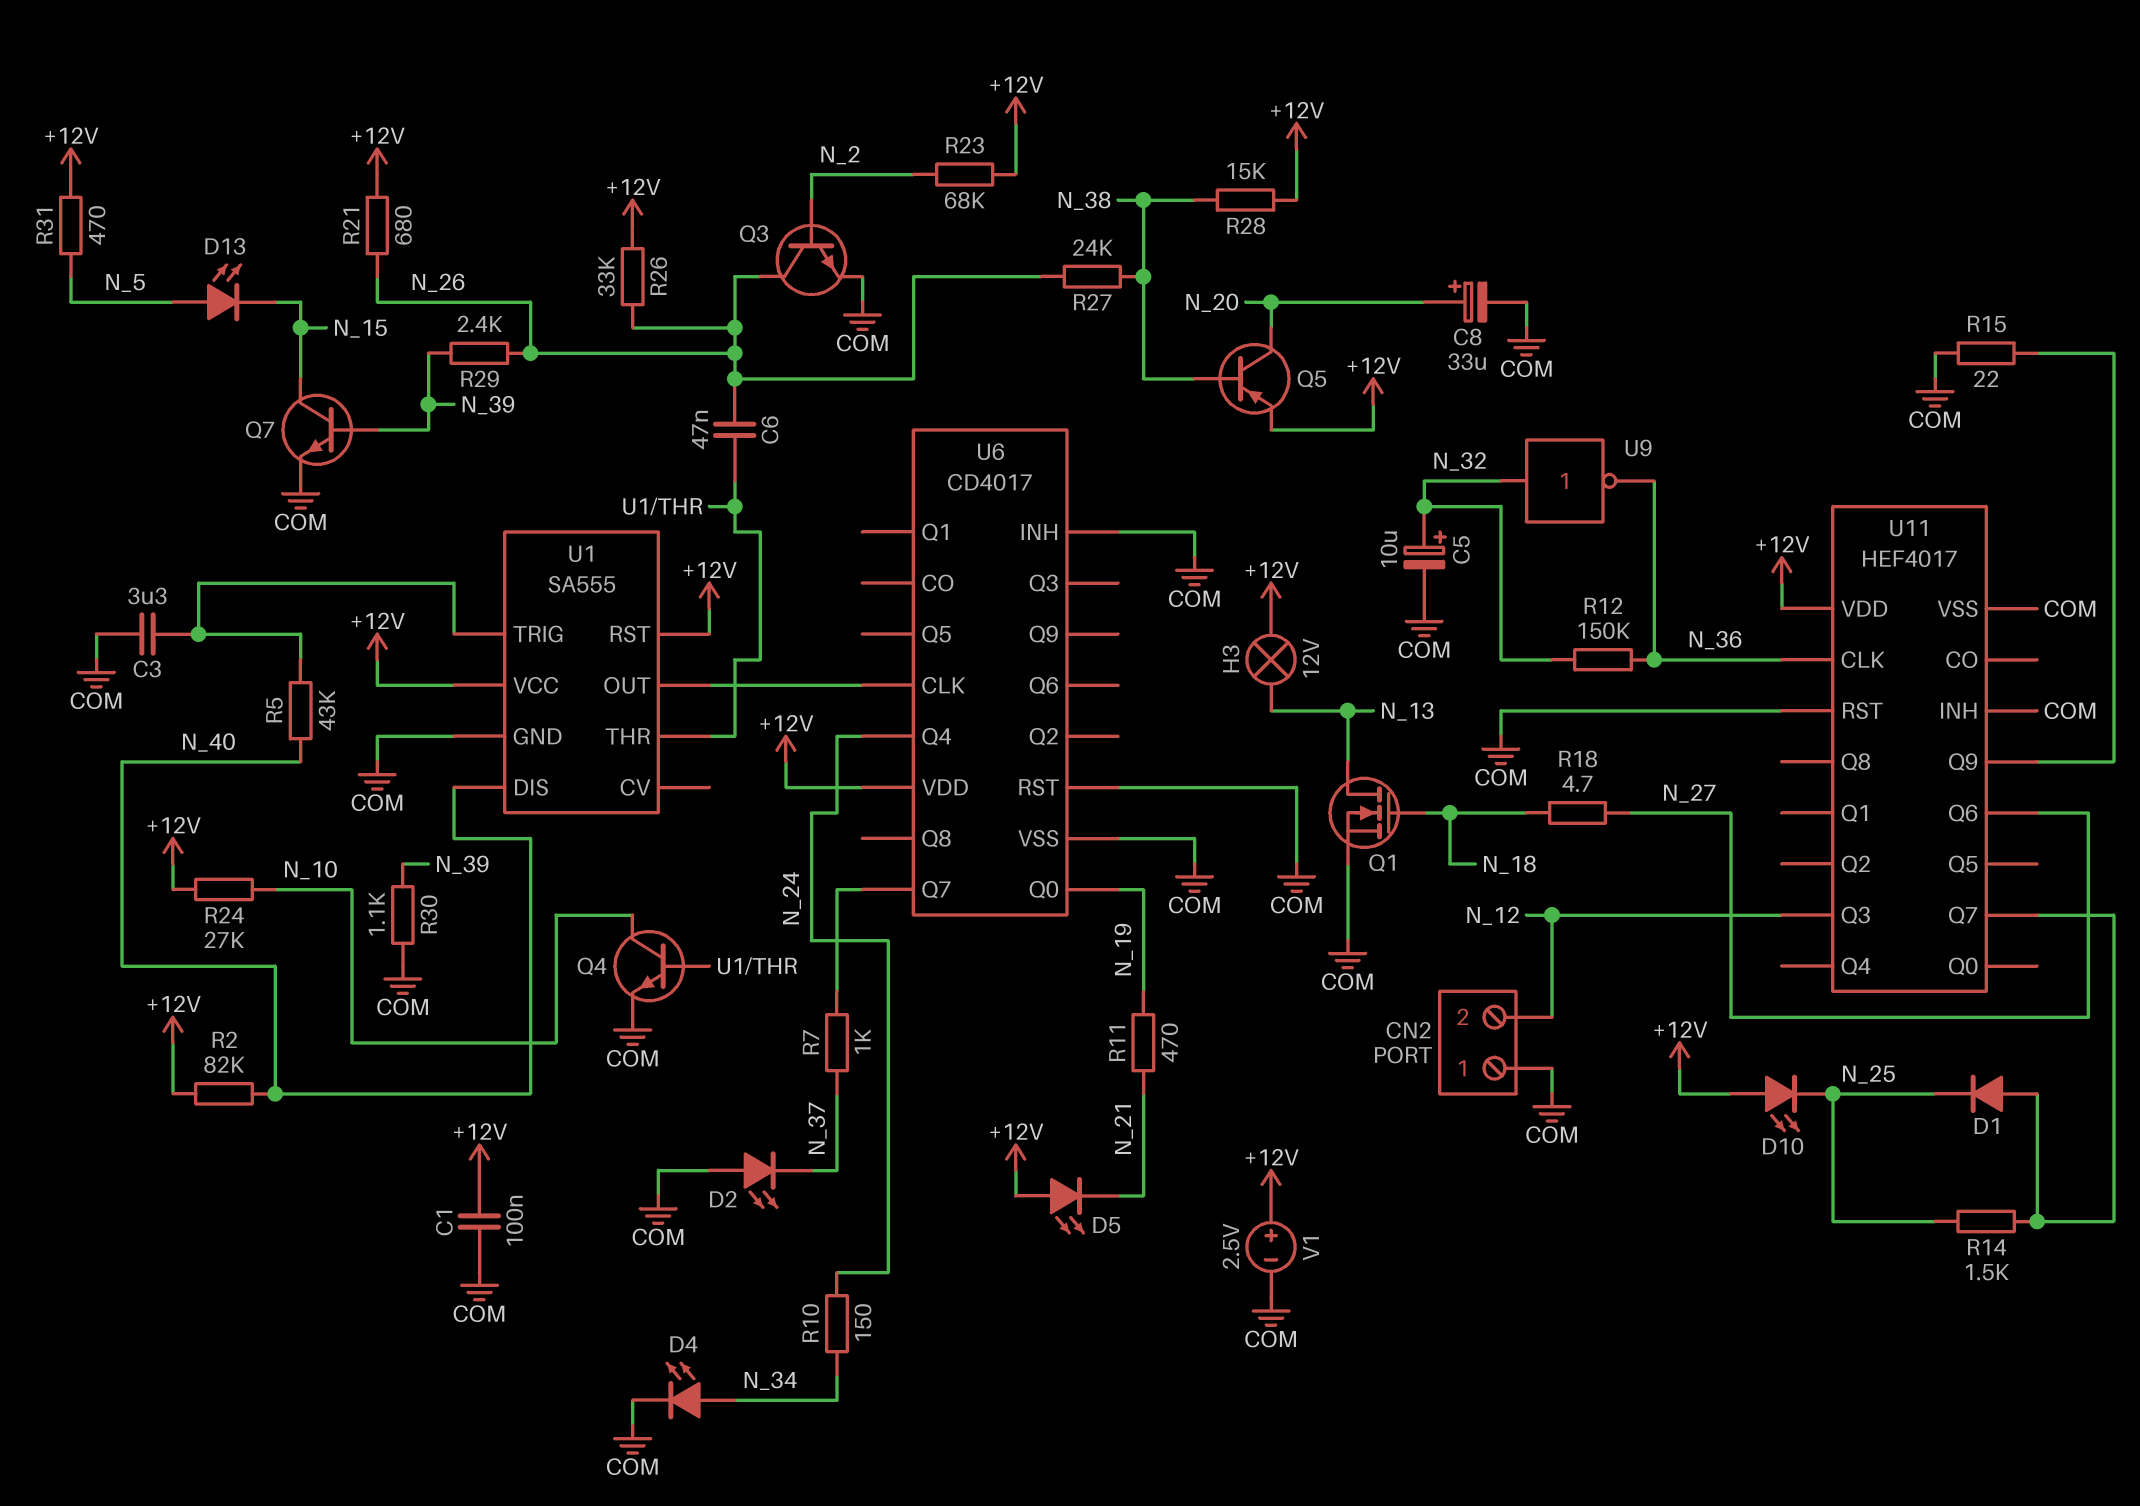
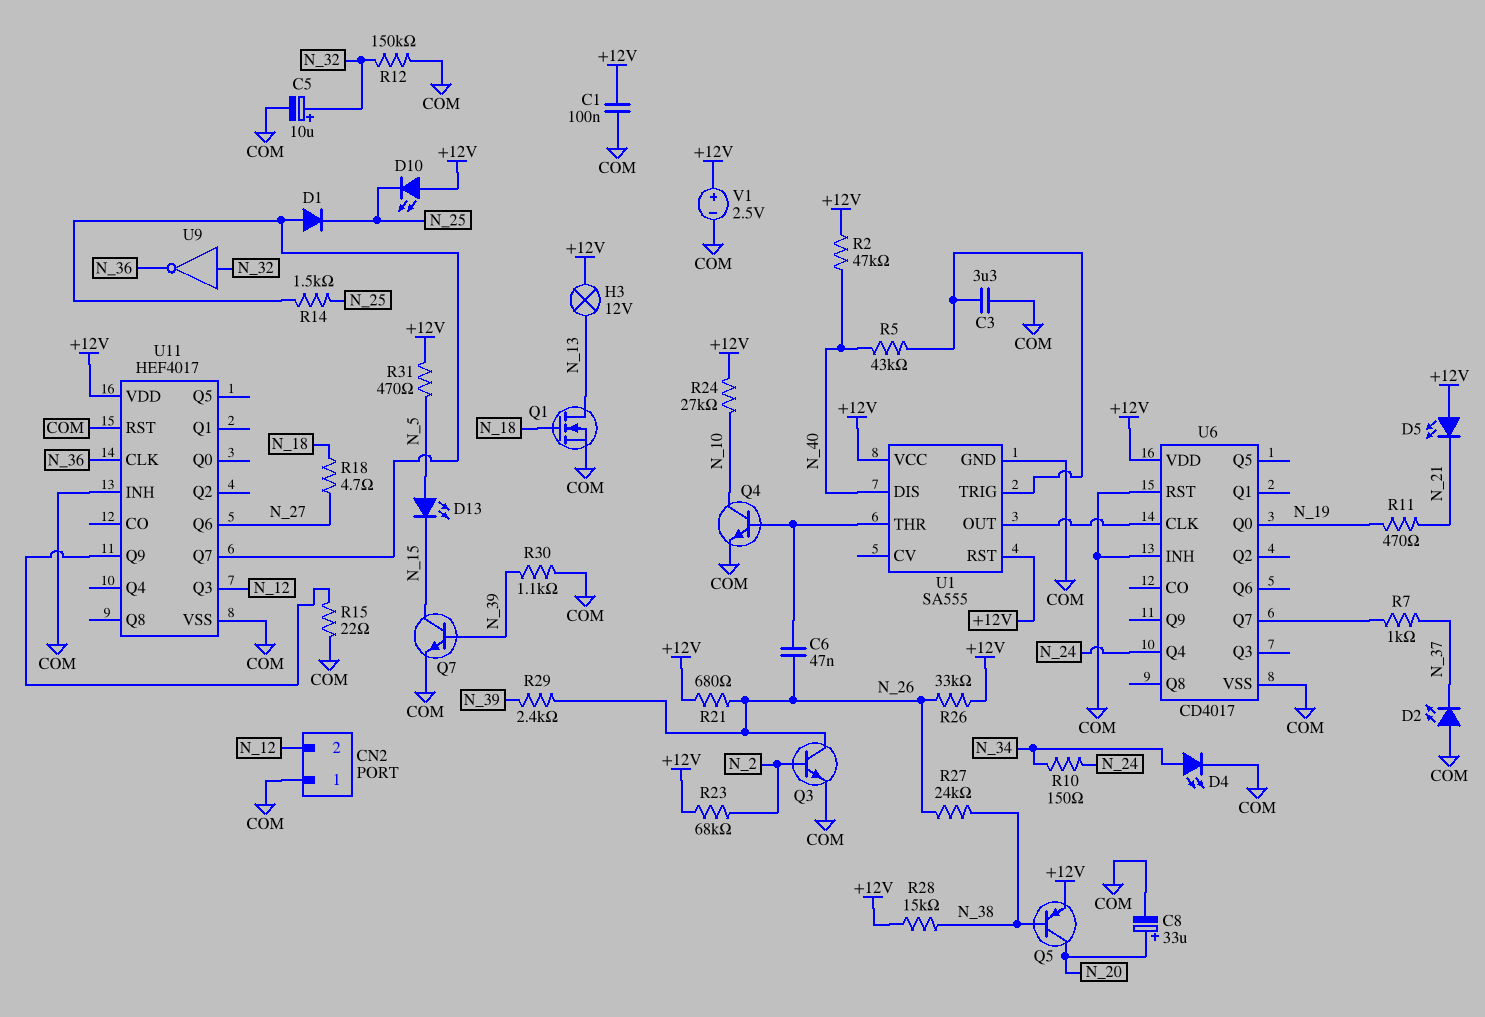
R2: 82k (+12V, N_40) -> 47k (+12V, N_40)
R12: 150k (N_32, N_36) -> 150k (COM, N_32)

